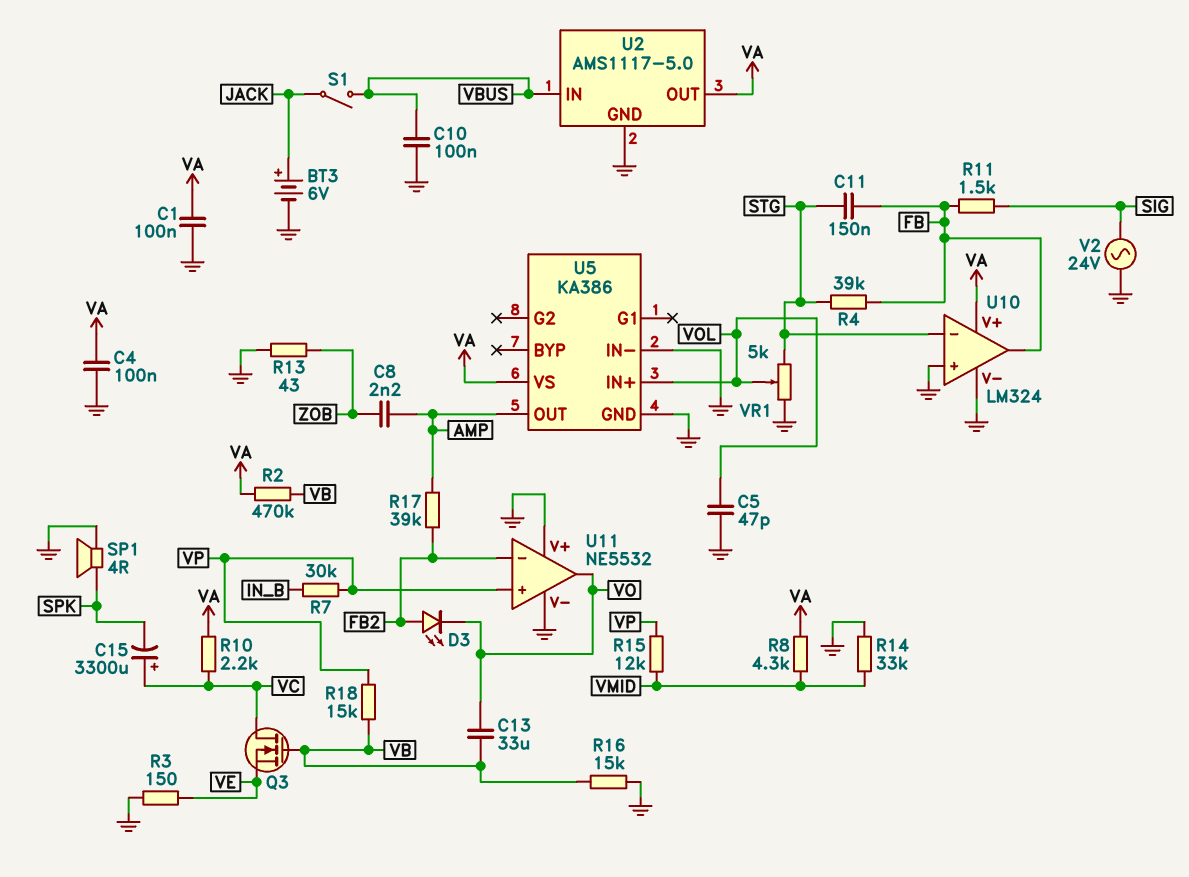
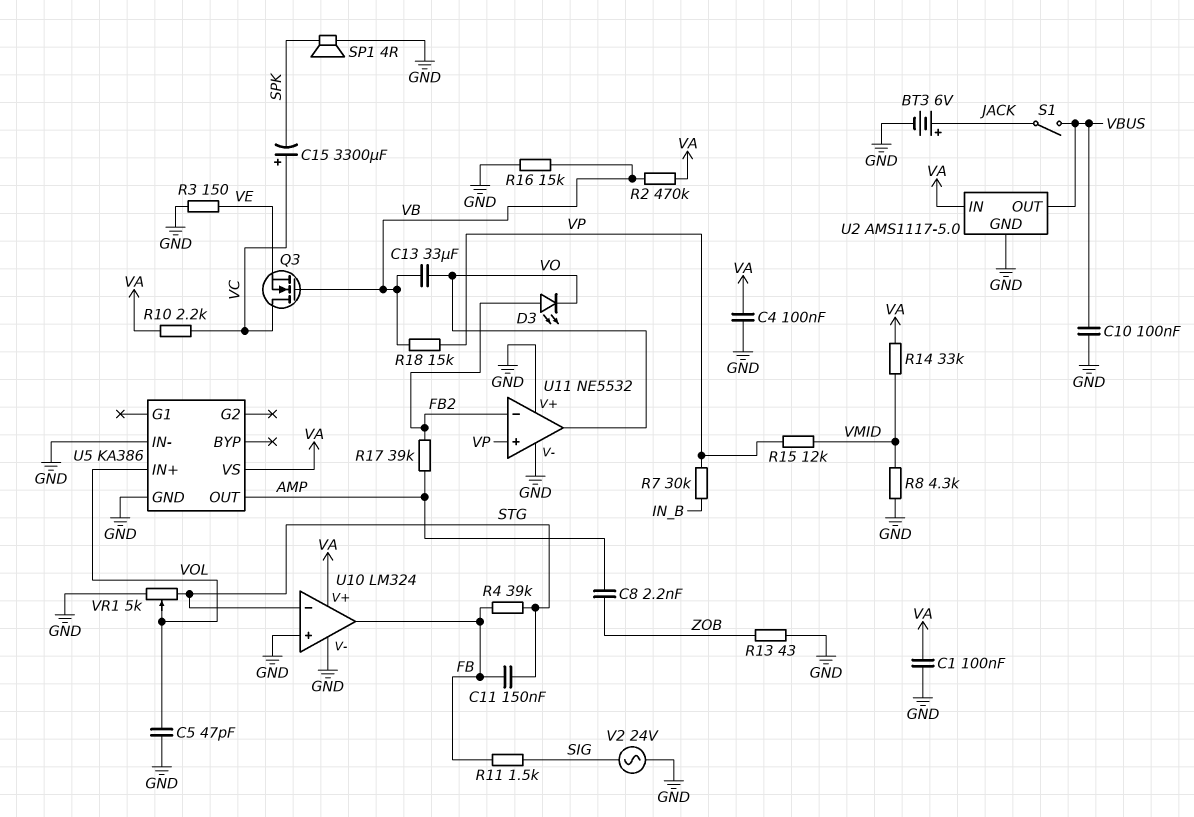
R8: 4.3k (VA, VMID) -> 4.3k (GND, VMID)
R14: 33k (GND, VMID) -> 33k (VA, VMID)
U2 pin IN: VBUS -> VA
U2 pin OUT: VA -> VBUS

